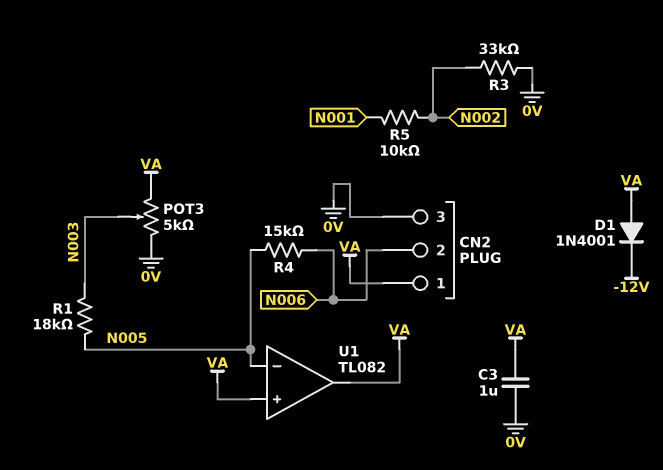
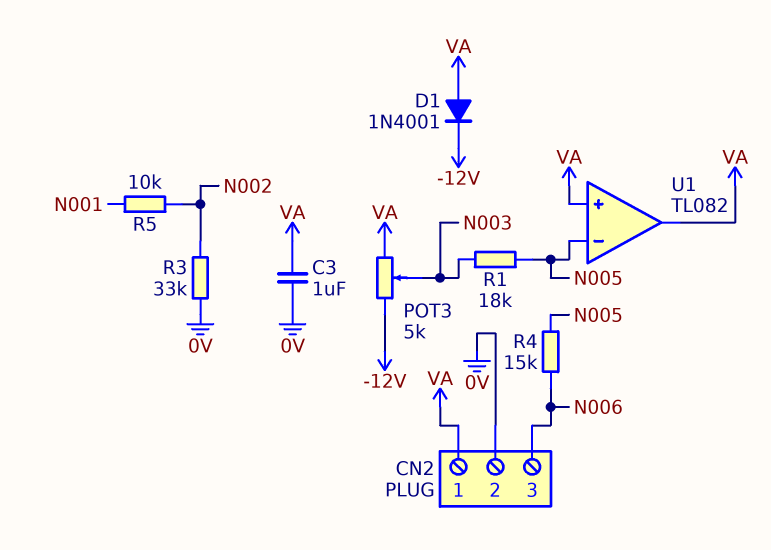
CN2 pin 2: N006 -> 0V
CN2 pin 3: 0V -> N006
POT3: 5k (0V, VA, wiper N003) -> 5k (-12V, VA, wiper N003)

